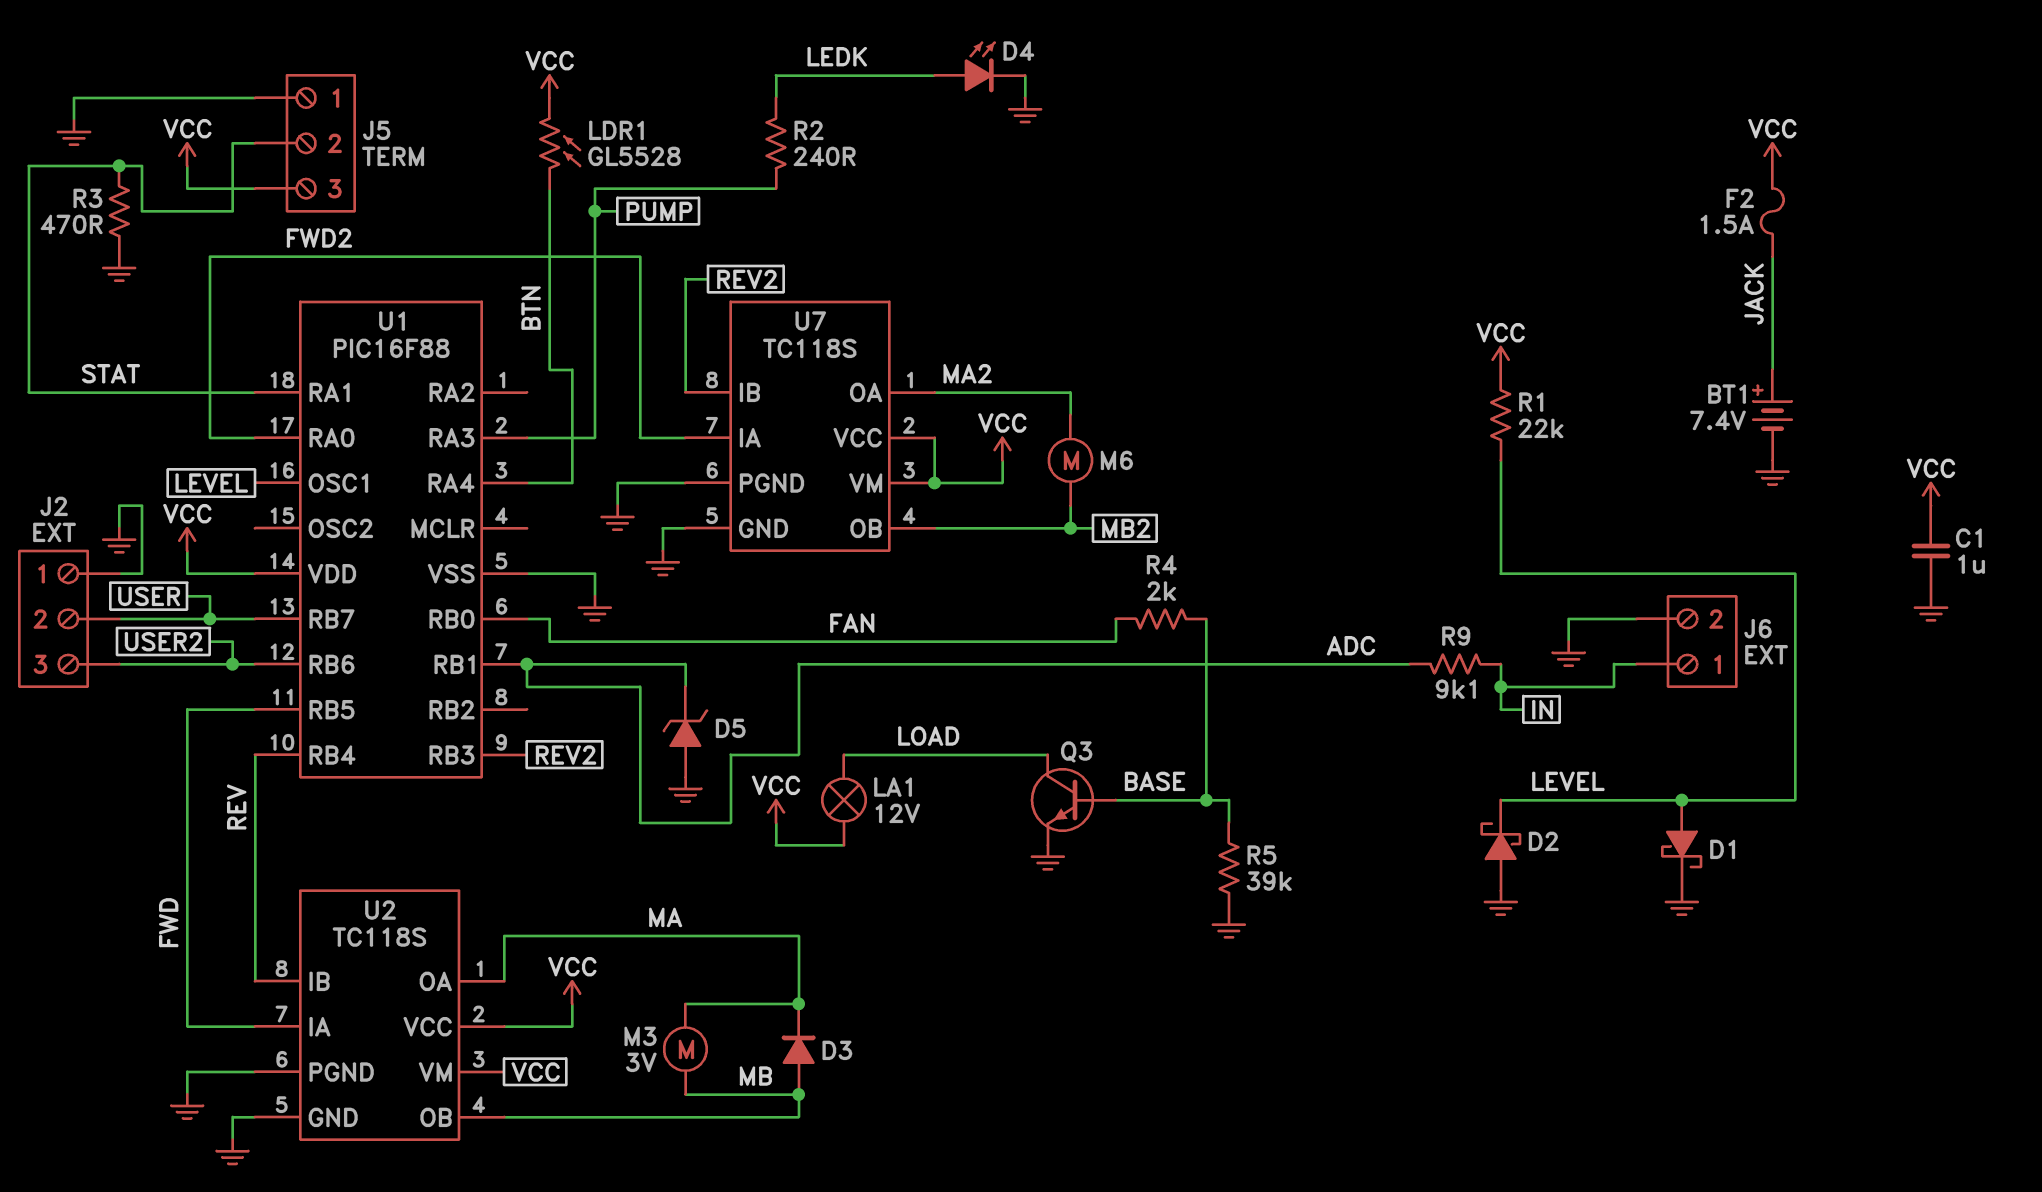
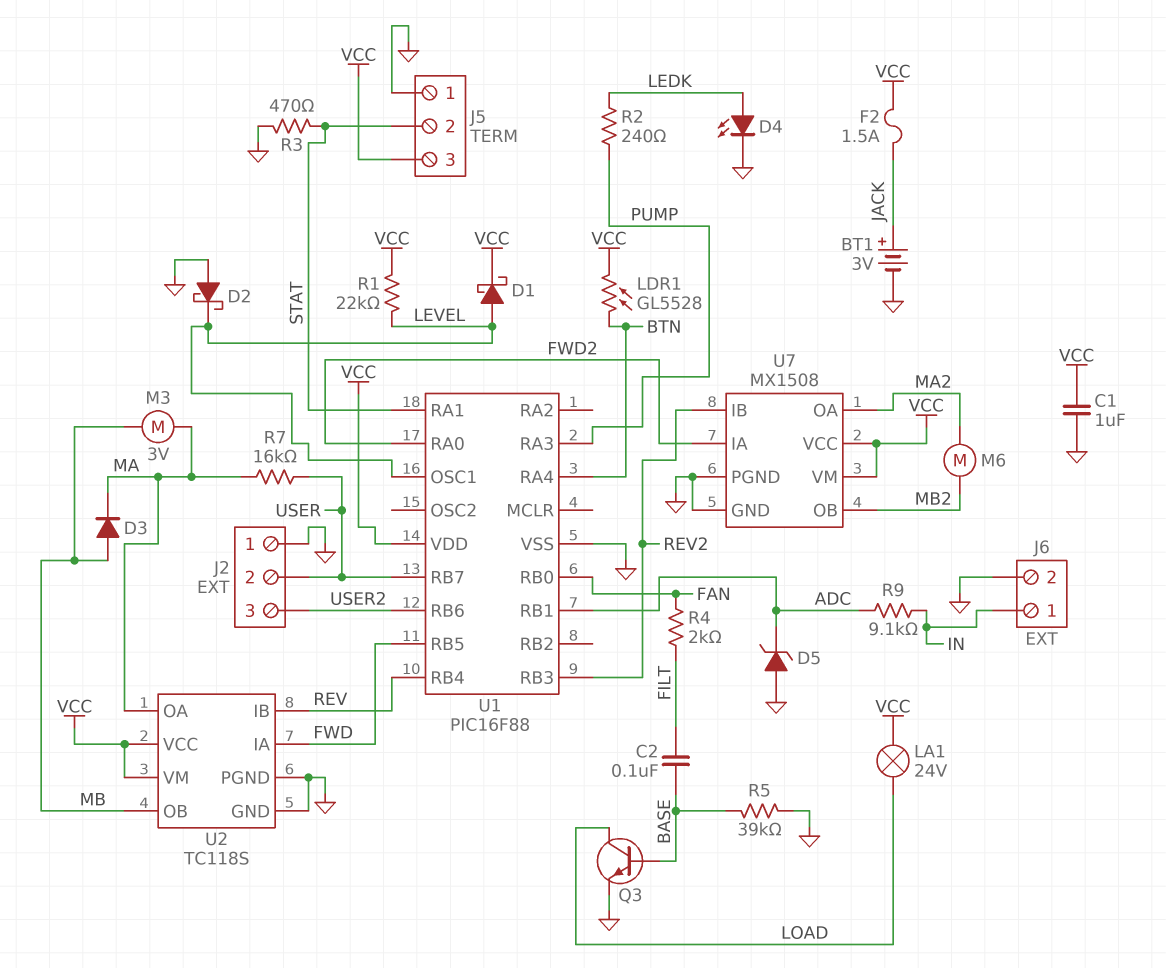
BT1: 7.4V (plus JACK, minus GND) -> 3V (plus JACK, minus GND)
C2: none -> 100nF (BASE, FILT)
D1: schottky (A LEVEL, K GND) -> schottky (A LEVEL, K VCC)
LA1: lamp 12V (LOAD, VCC) -> lamp 24V (LOAD, VCC)
R4: 2k (BASE, FAN) -> 2k (FAN, FILT)
R7: none -> 16k (MA, USER)
U7: TC118S -> MX1508

